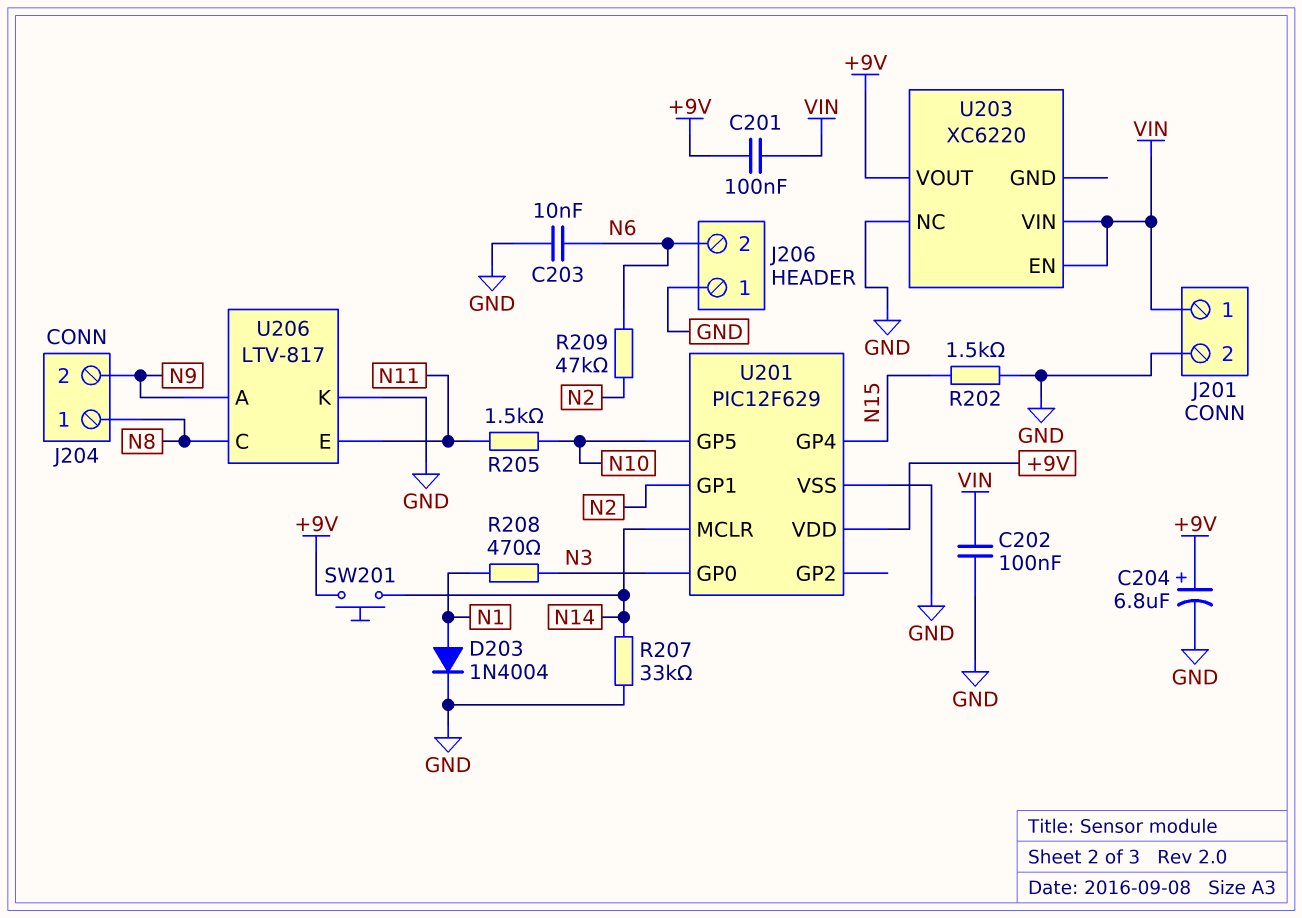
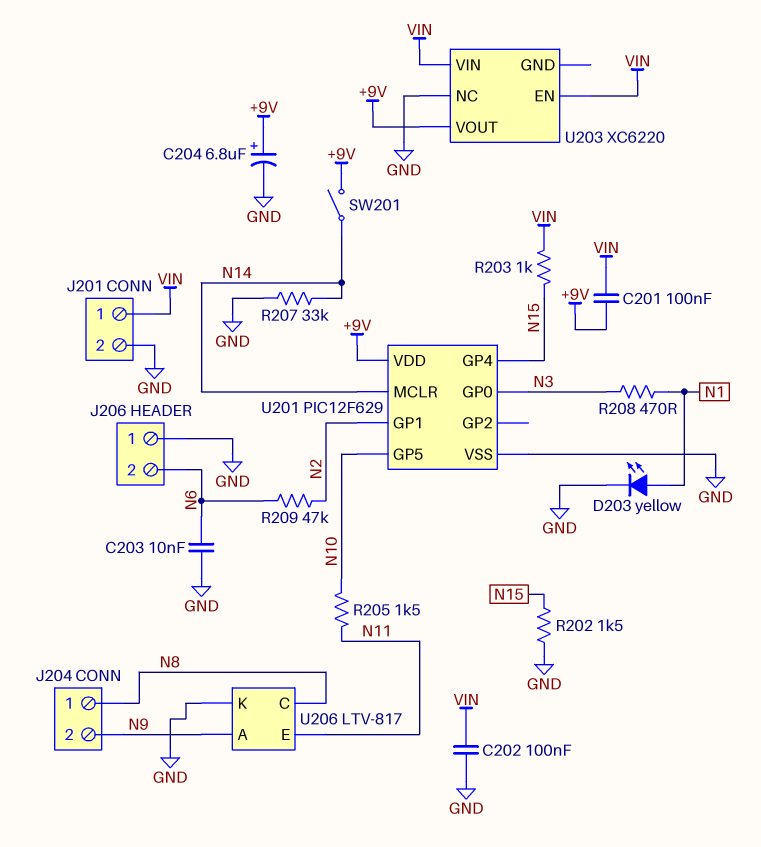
D203: diode 1N4004 (A N1, K GND) -> LED yellow (A N1, K GND)
R203: none -> 1k (N15, VIN)
SW201: button (+9V, N14) -> switch (+9V, N14)

